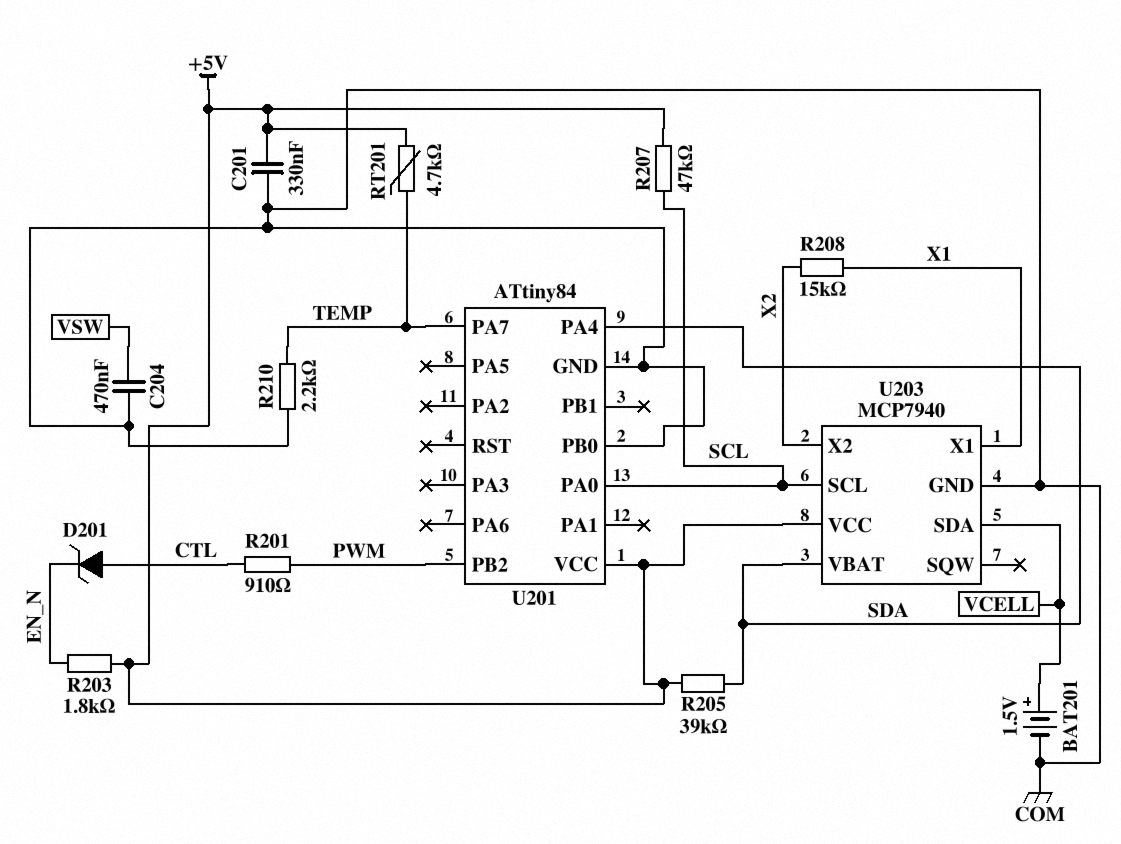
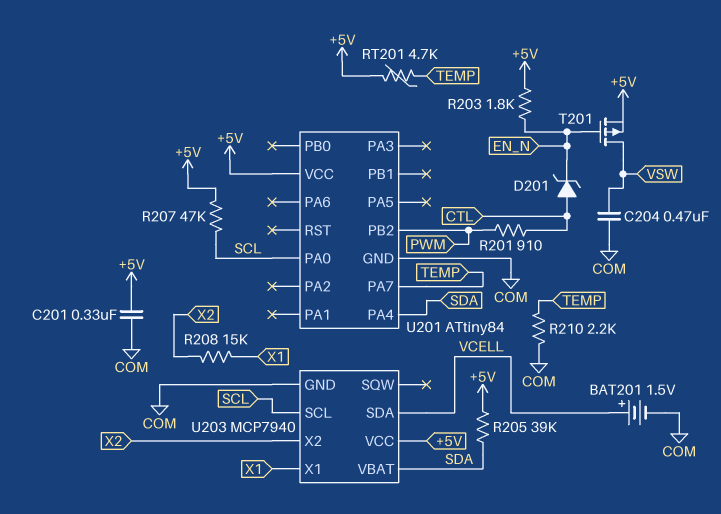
T201: none -> PMOS (G EN_N, D VSW, S +5V)
U201 pin PB0: COM -> none

